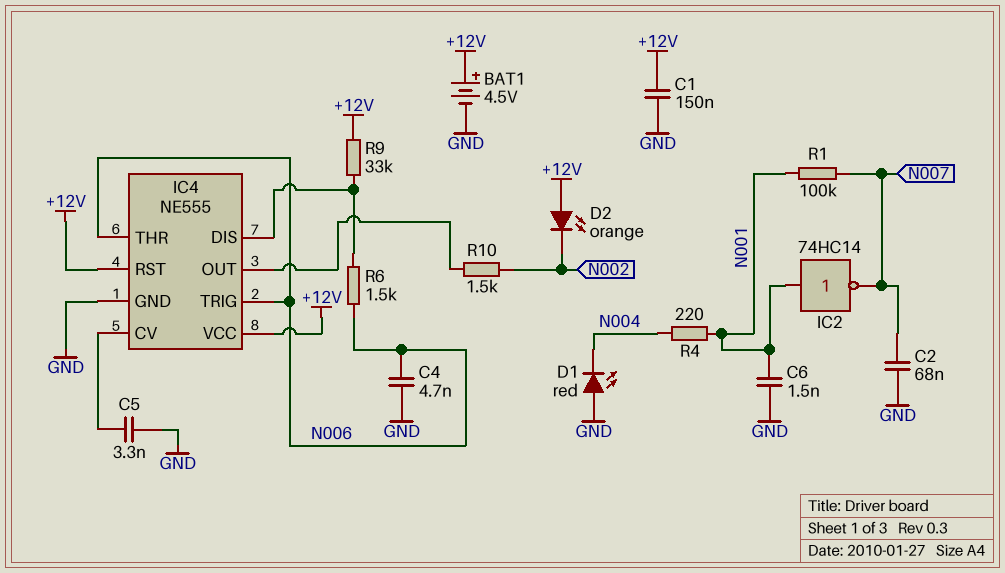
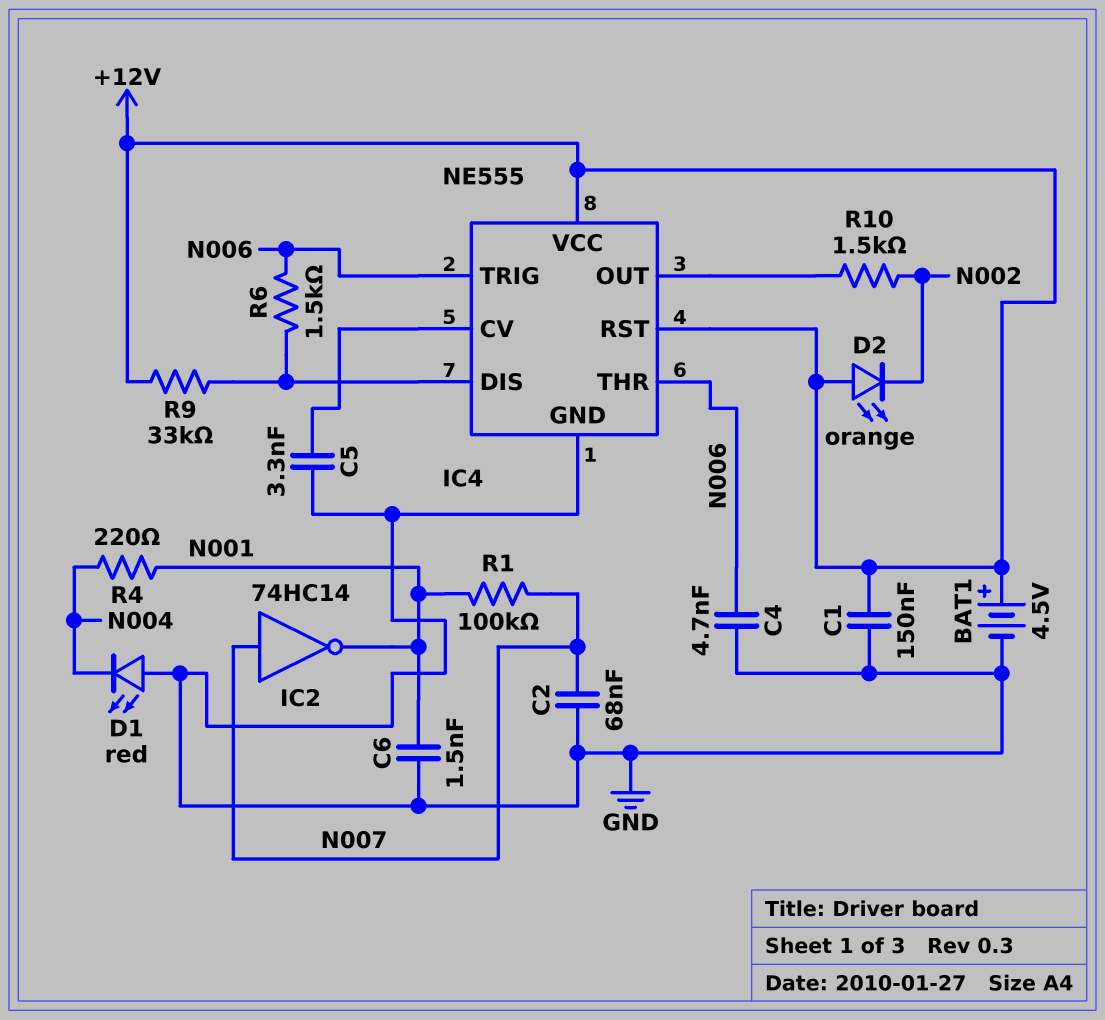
IC2: NOT 74HC14 (in N001, out N007) -> NOT 74HC14 (in N007, out N001)

